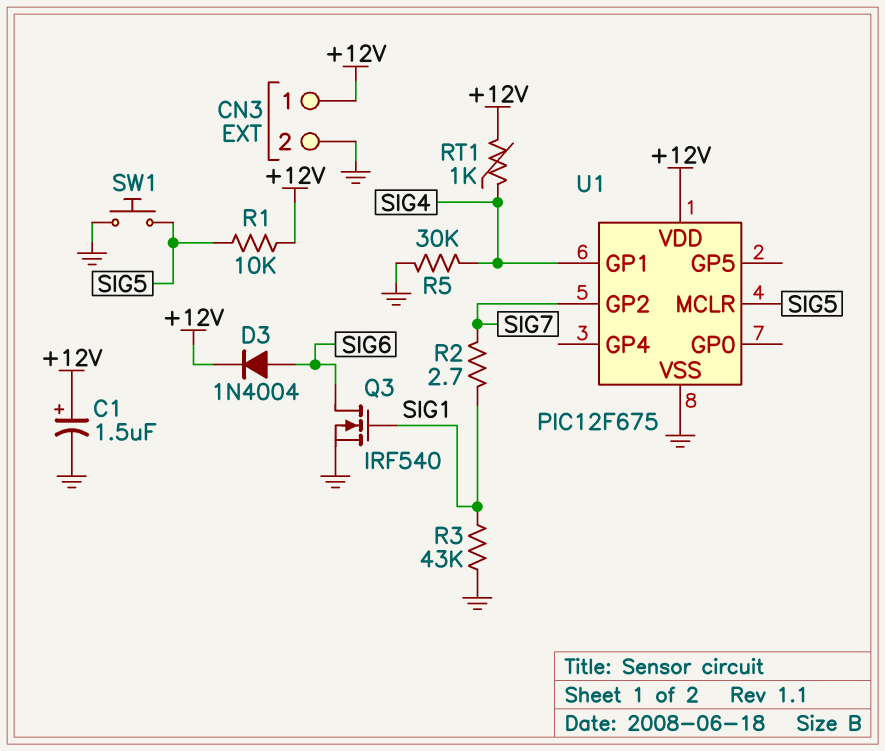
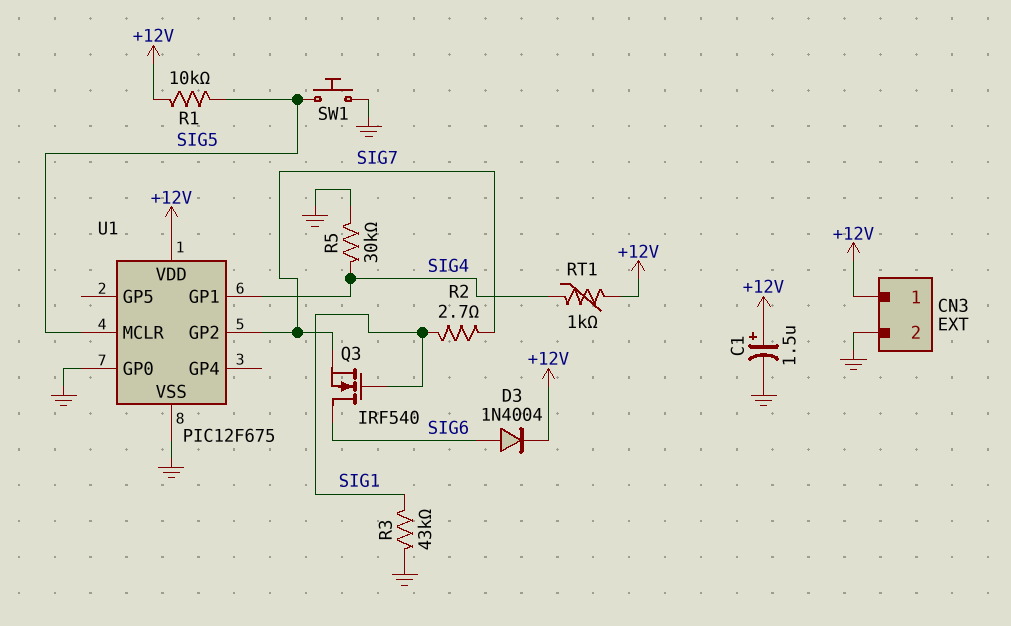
Q3: NMOS IRF540 (G SIG1, D SIG6, S GND) -> NMOS IRF540 (G SIG1, D SIG6, S SIG7)
U1 pin GP0: none -> GND

